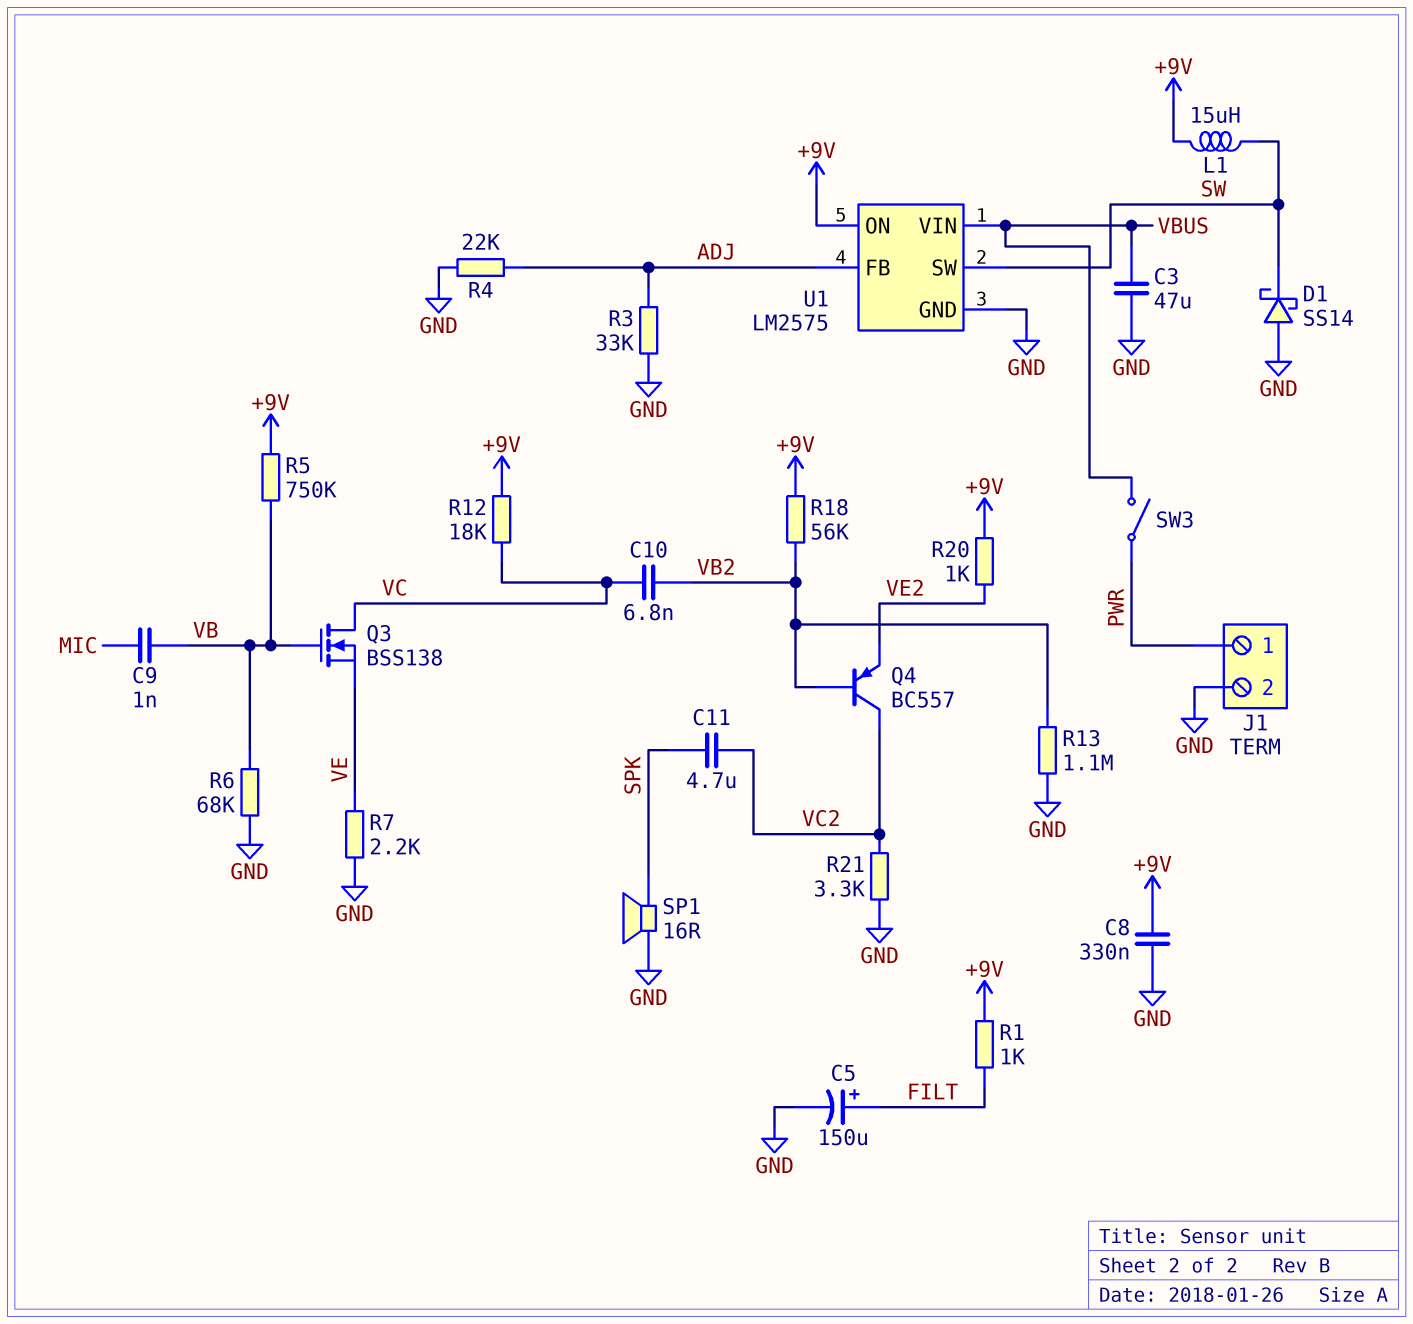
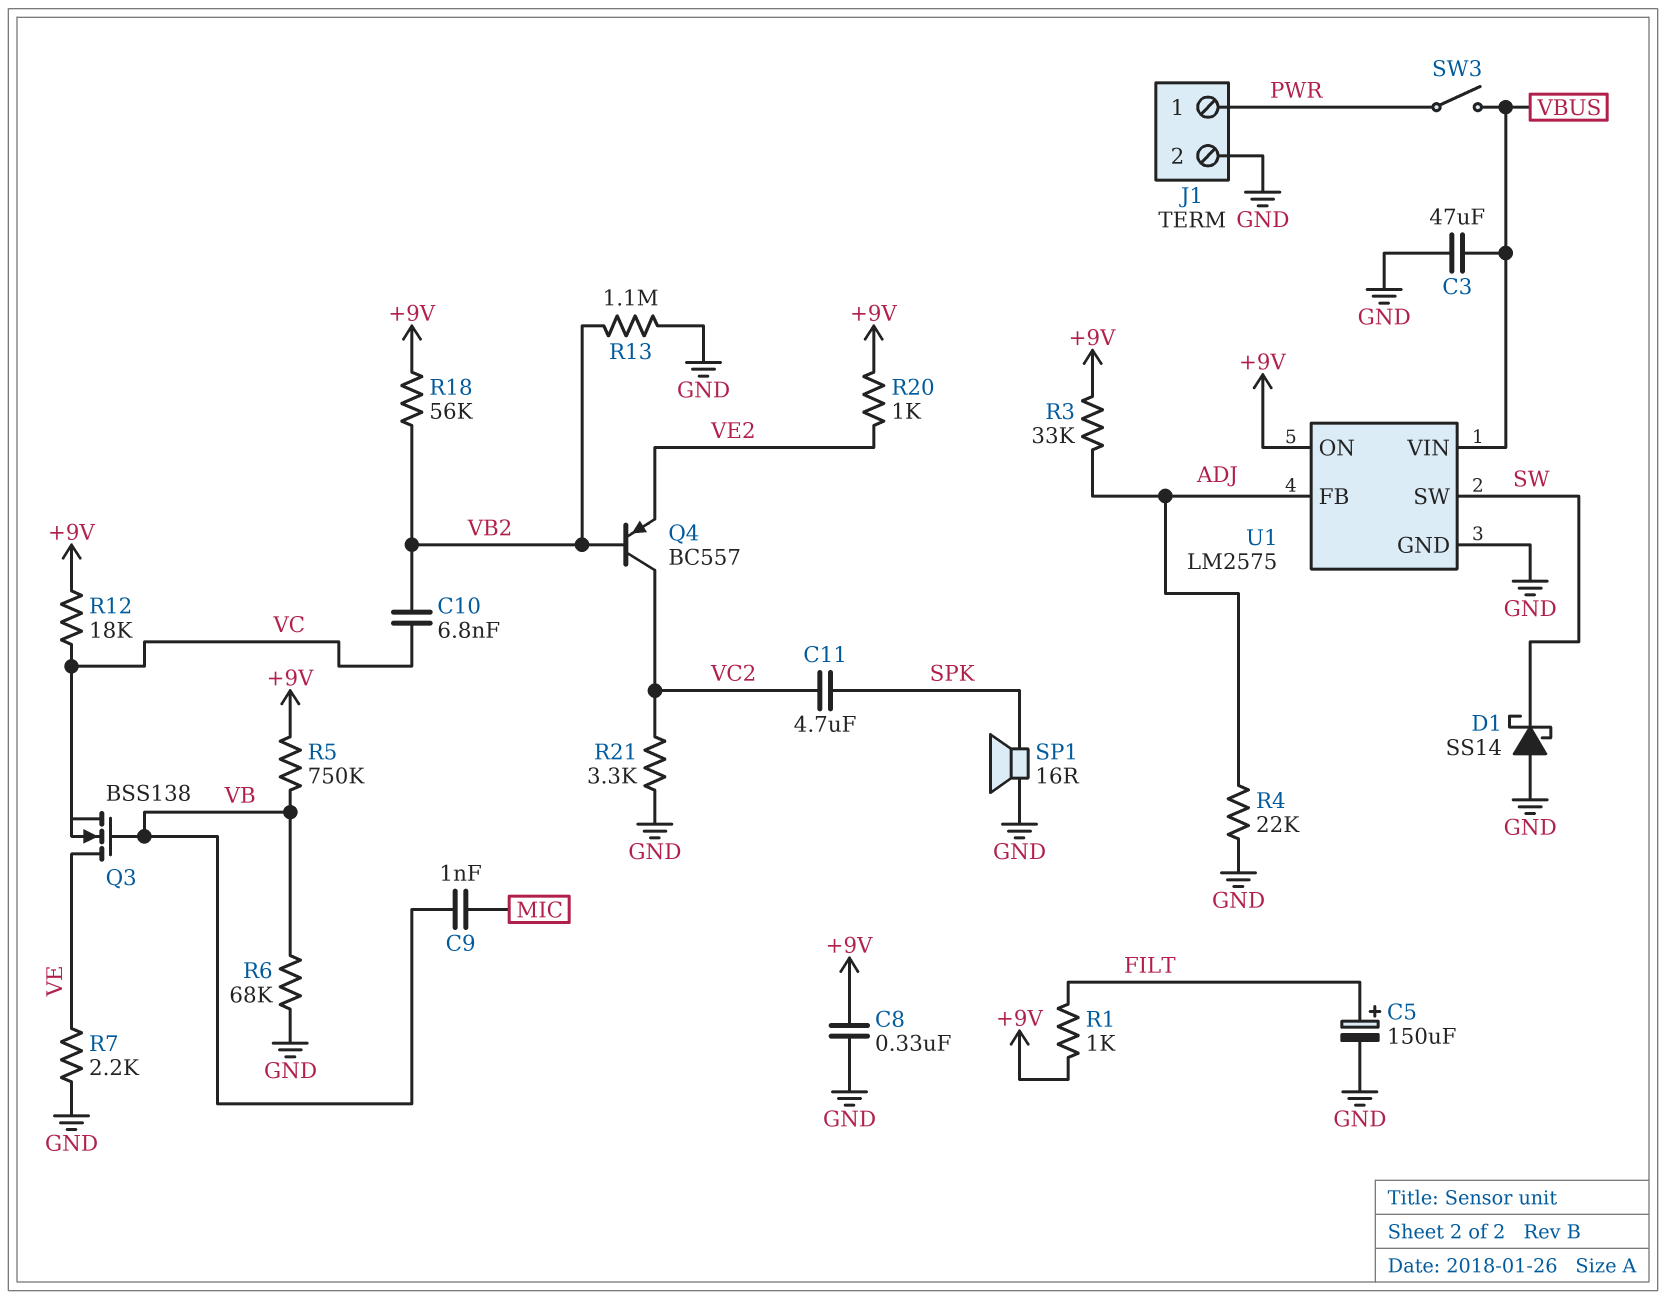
L1: 15uH (+9V, SW) -> none
Q3: NMOS BSS138 (G VB, D VC, S VE) -> NMOS BSS138 (G VB, D VE, S VC)
R3: 33k (ADJ, GND) -> 33k (+9V, ADJ)

